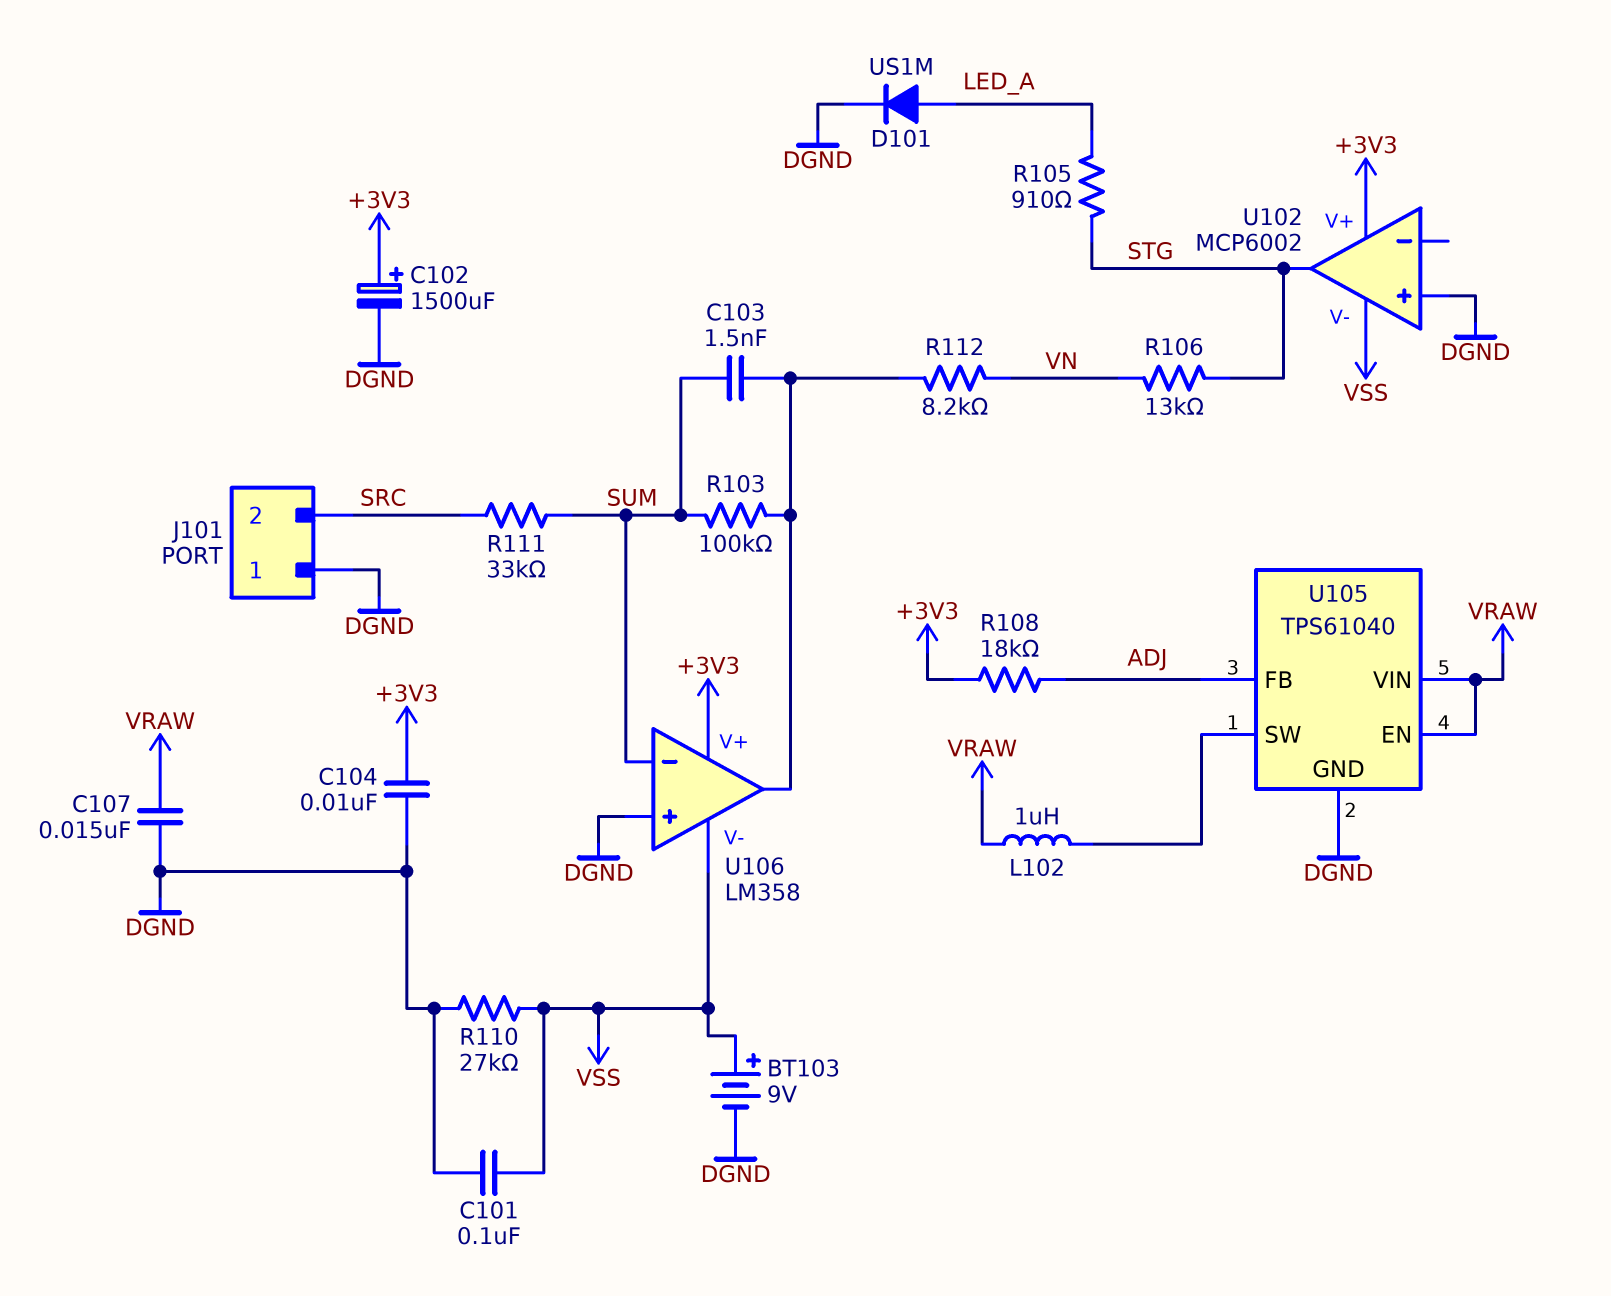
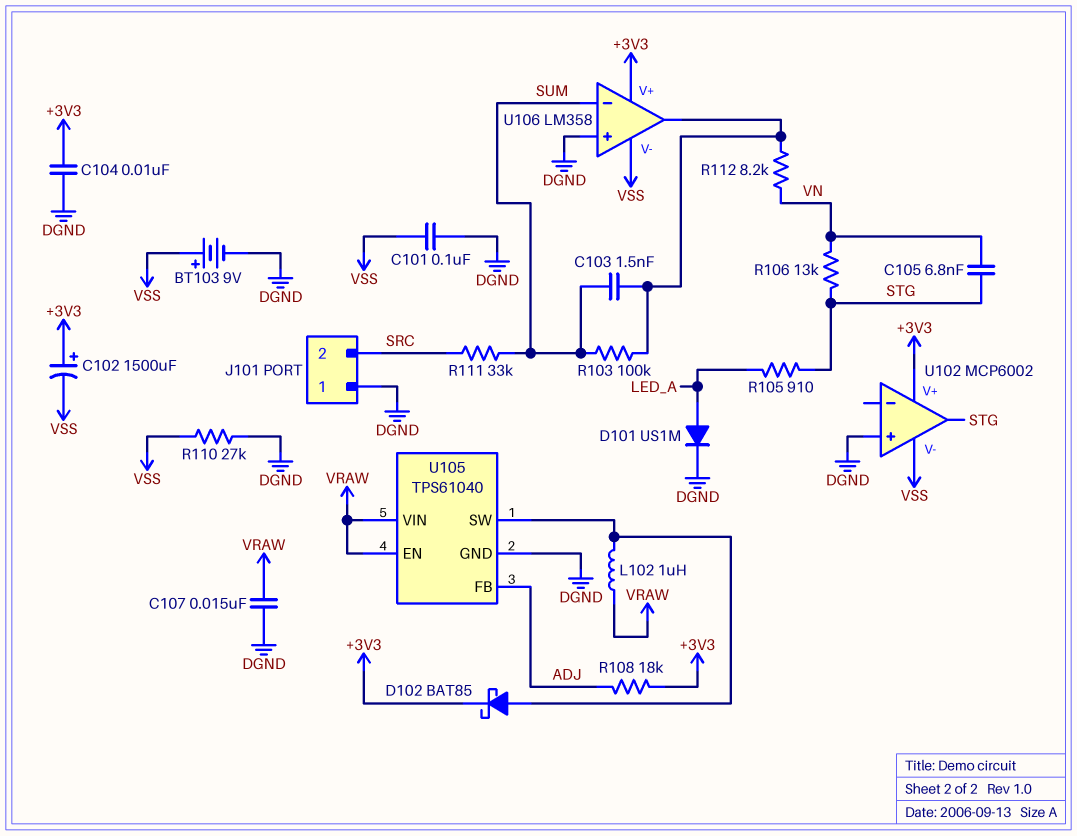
C102: 1500uF (plus +3V3, minus DGND) -> 1500uF (plus +3V3, minus VSS)
C105: none -> 6.8nF (STG, VN)
D102: none -> schottky BAT85 (A U105/SW, K +3V3)

